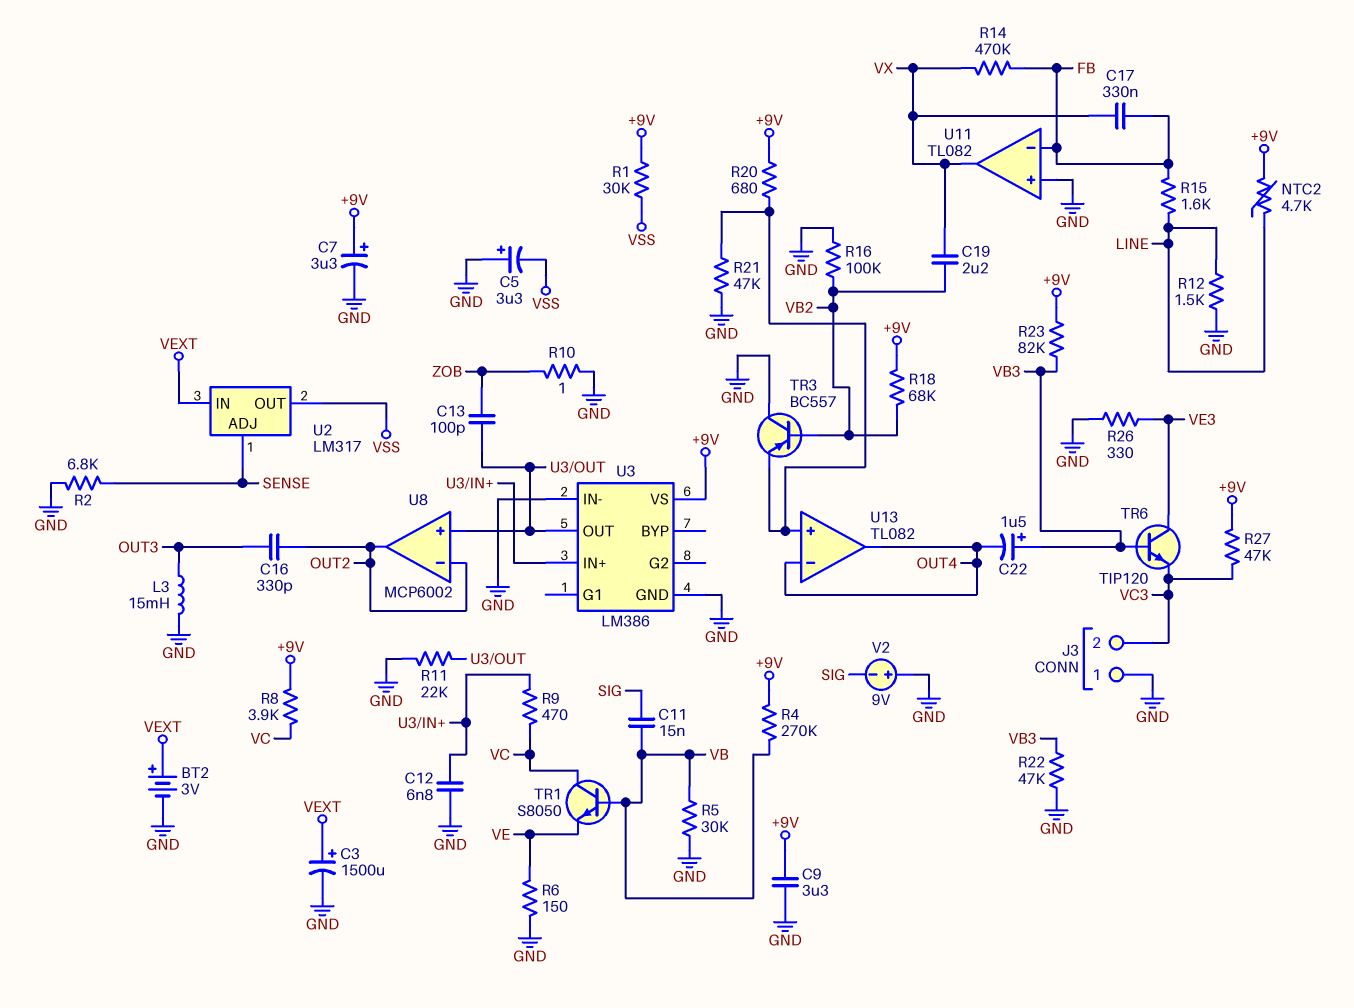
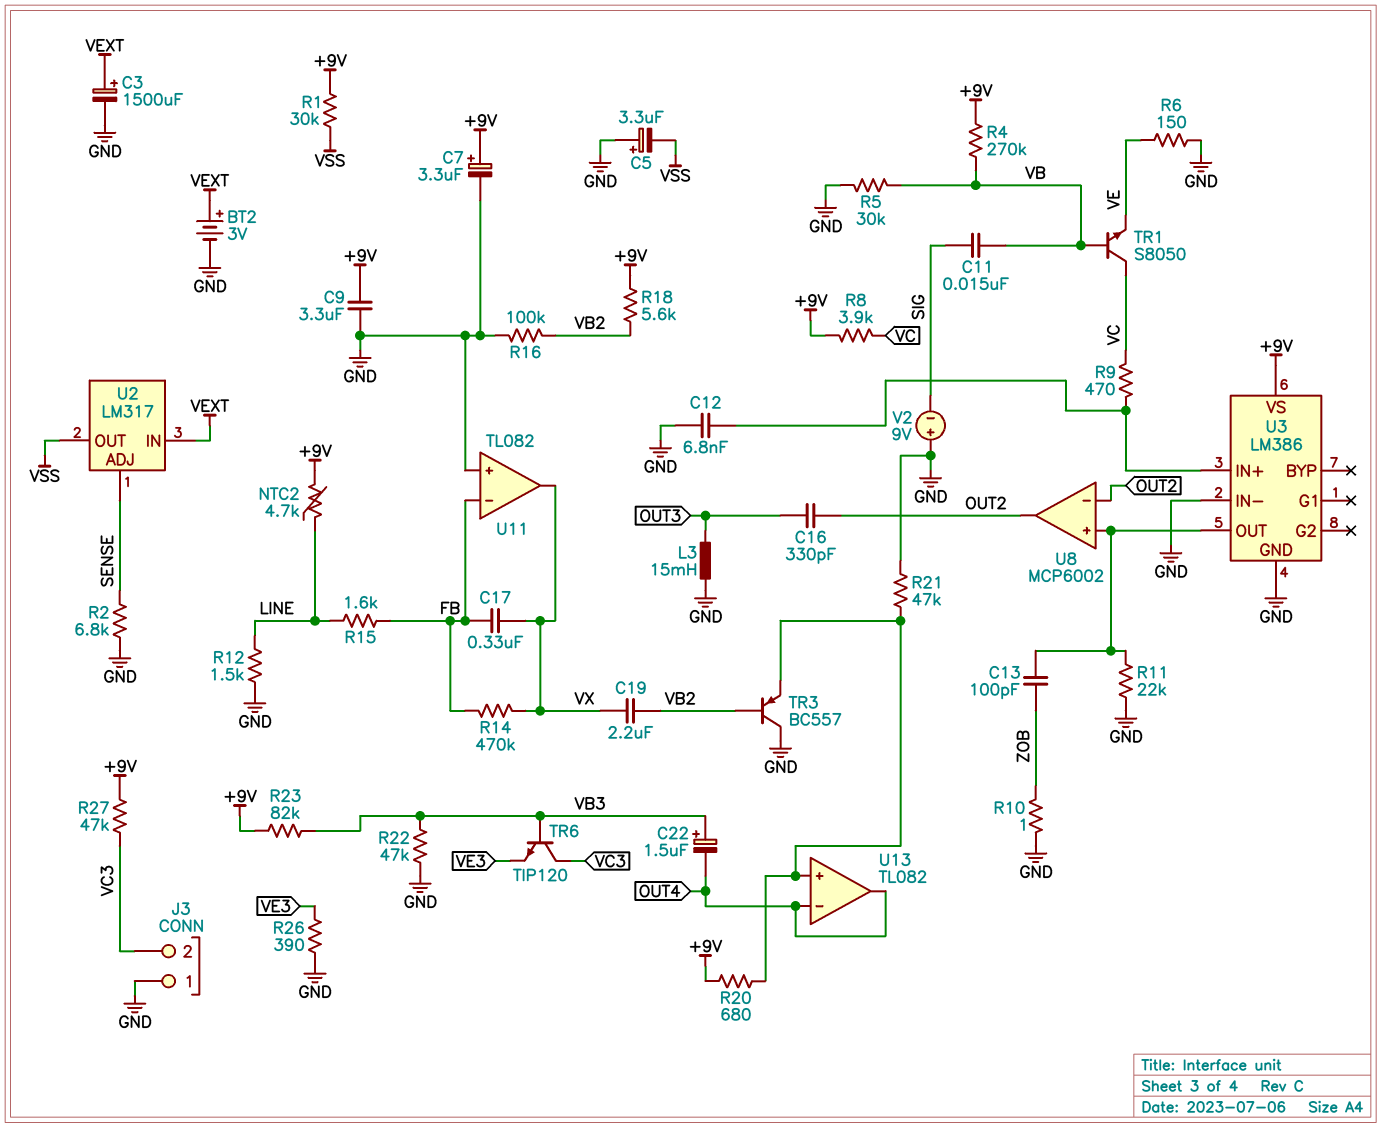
R18: 68k (+9V, VB2) -> 5.6k (+9V, VB2)
R26: 330 (GND, VE3) -> 390 (GND, VE3)
TR6: NPN TIP120 (B VB3, C VE3, E VC3) -> NPN TIP120 (B VB3, C VC3, E VE3)

